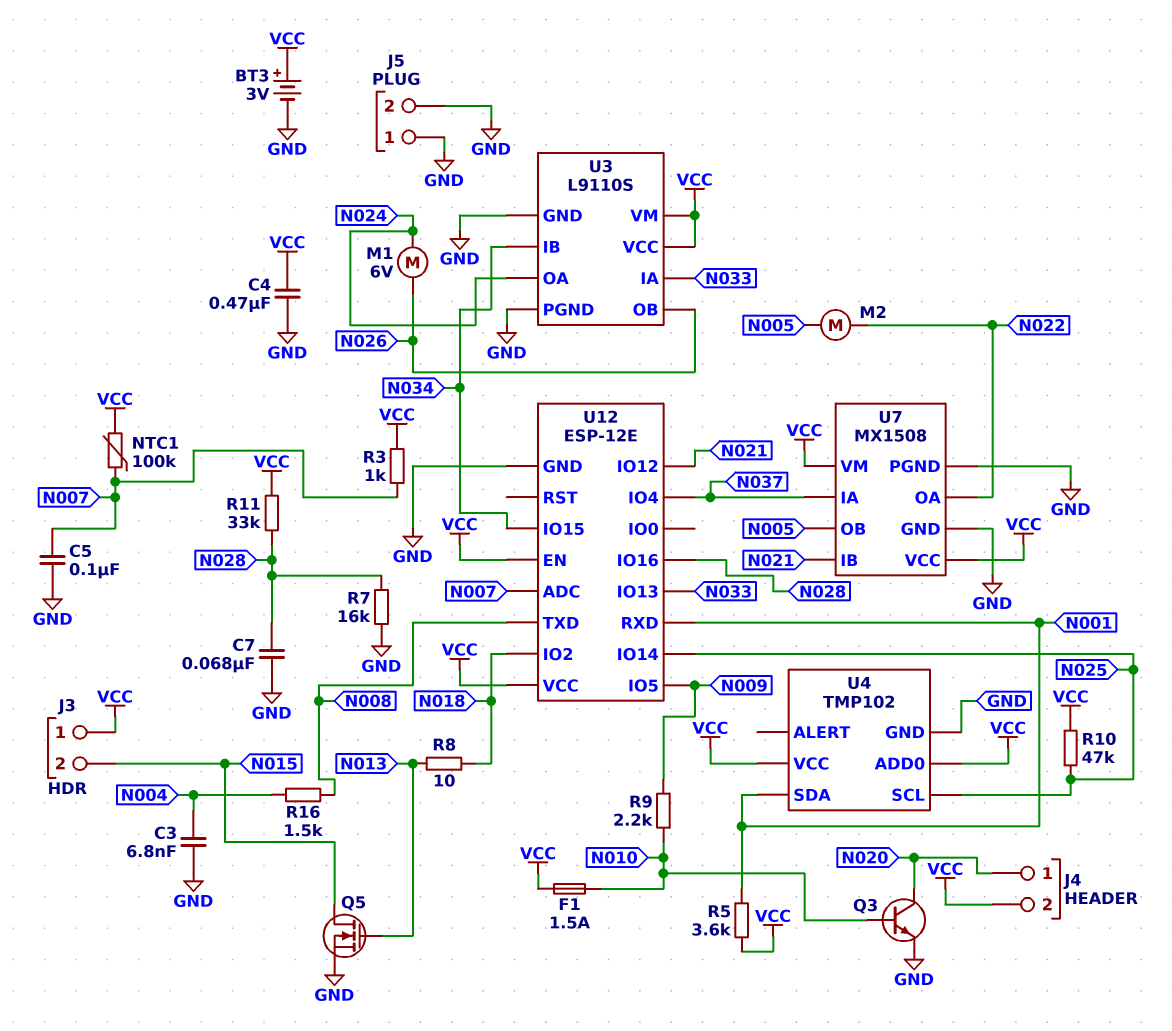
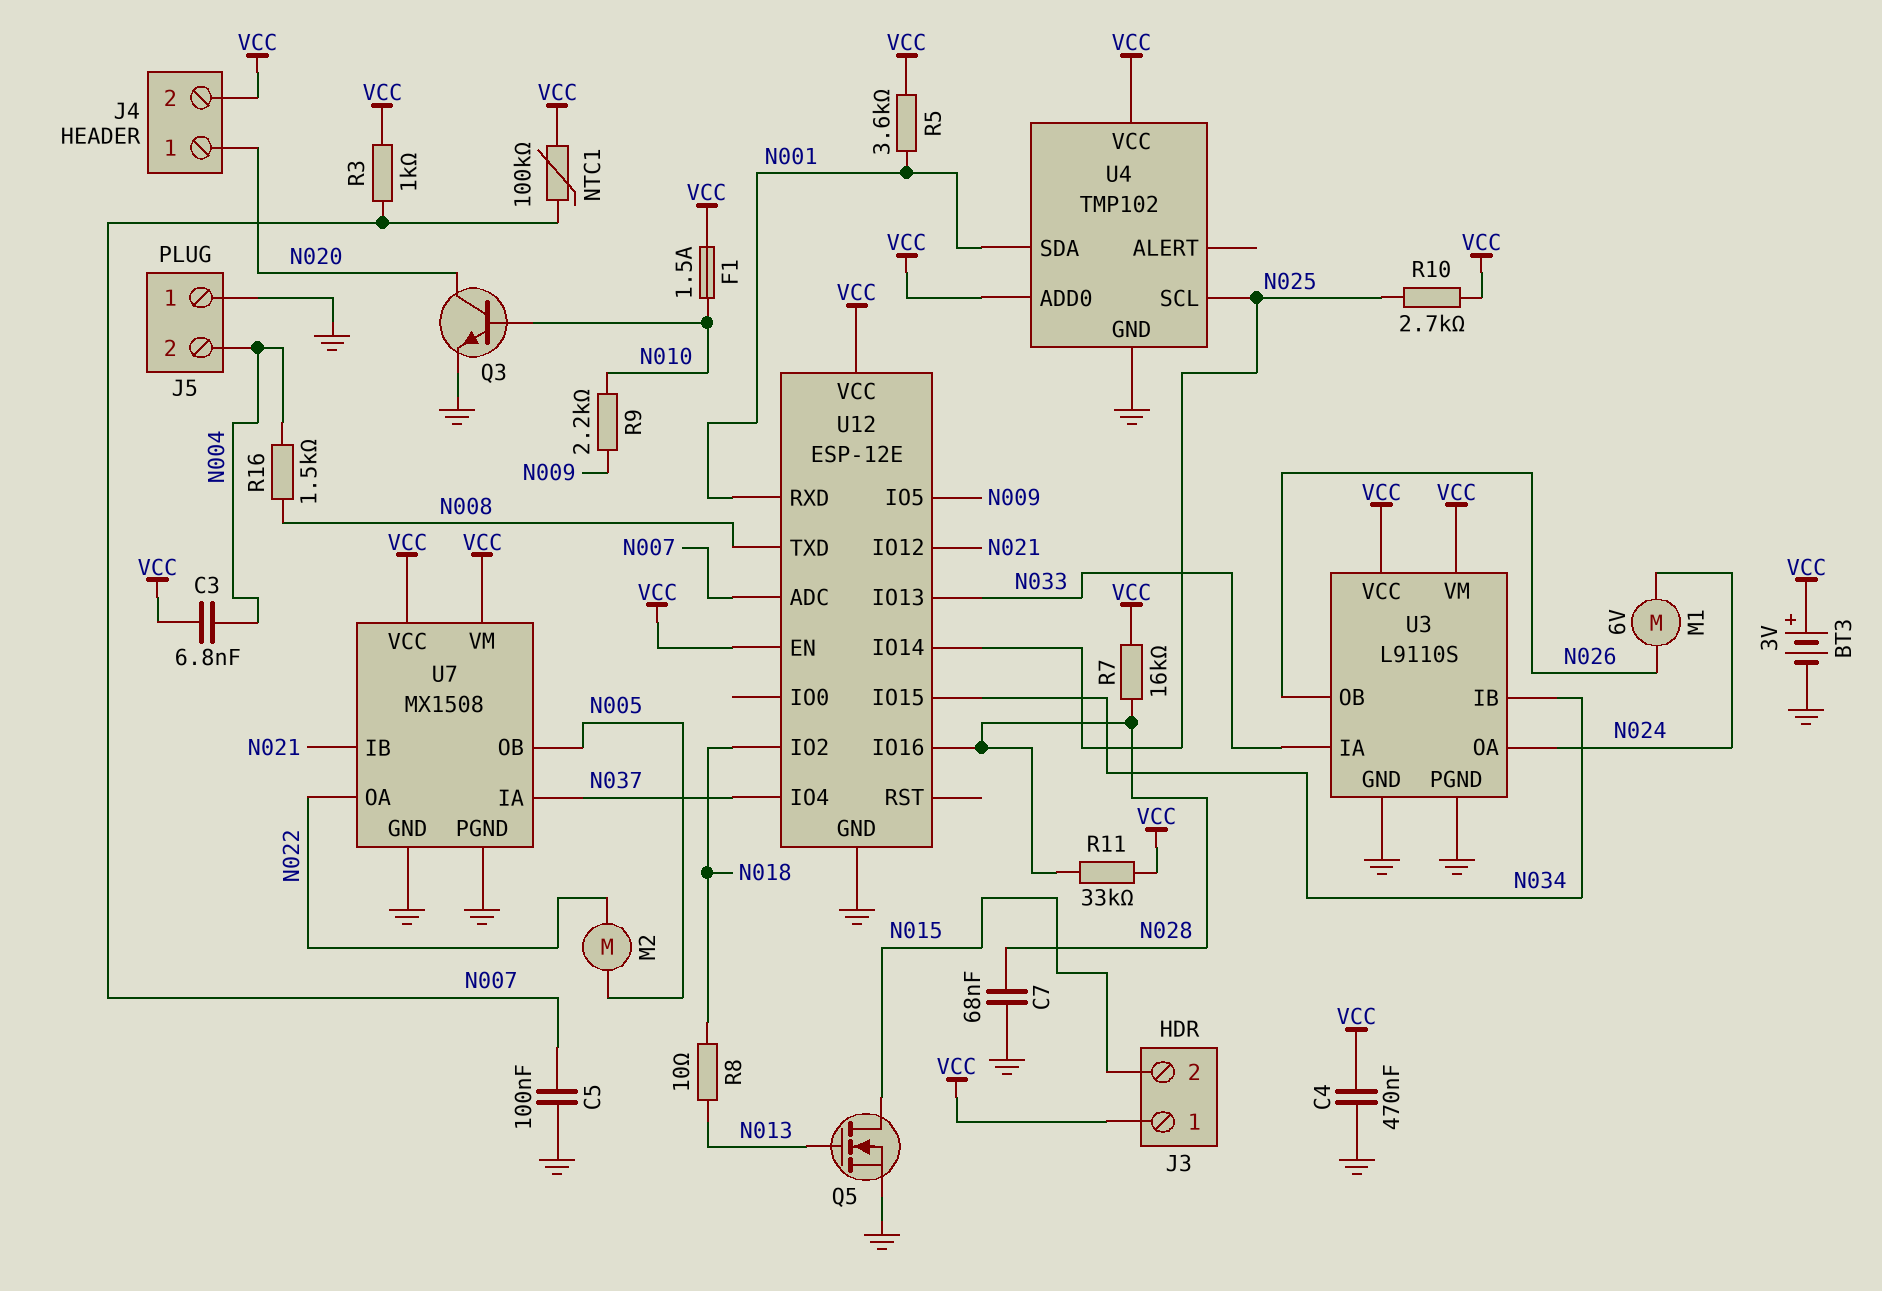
C3: 6.8nF (GND, N004) -> 6.8nF (N004, VCC)
J5 pin 2: GND -> N004
R7: 16k (GND, N028) -> 16k (N028, VCC)
R10: 47k (N025, VCC) -> 2.7k (N025, VCC)

